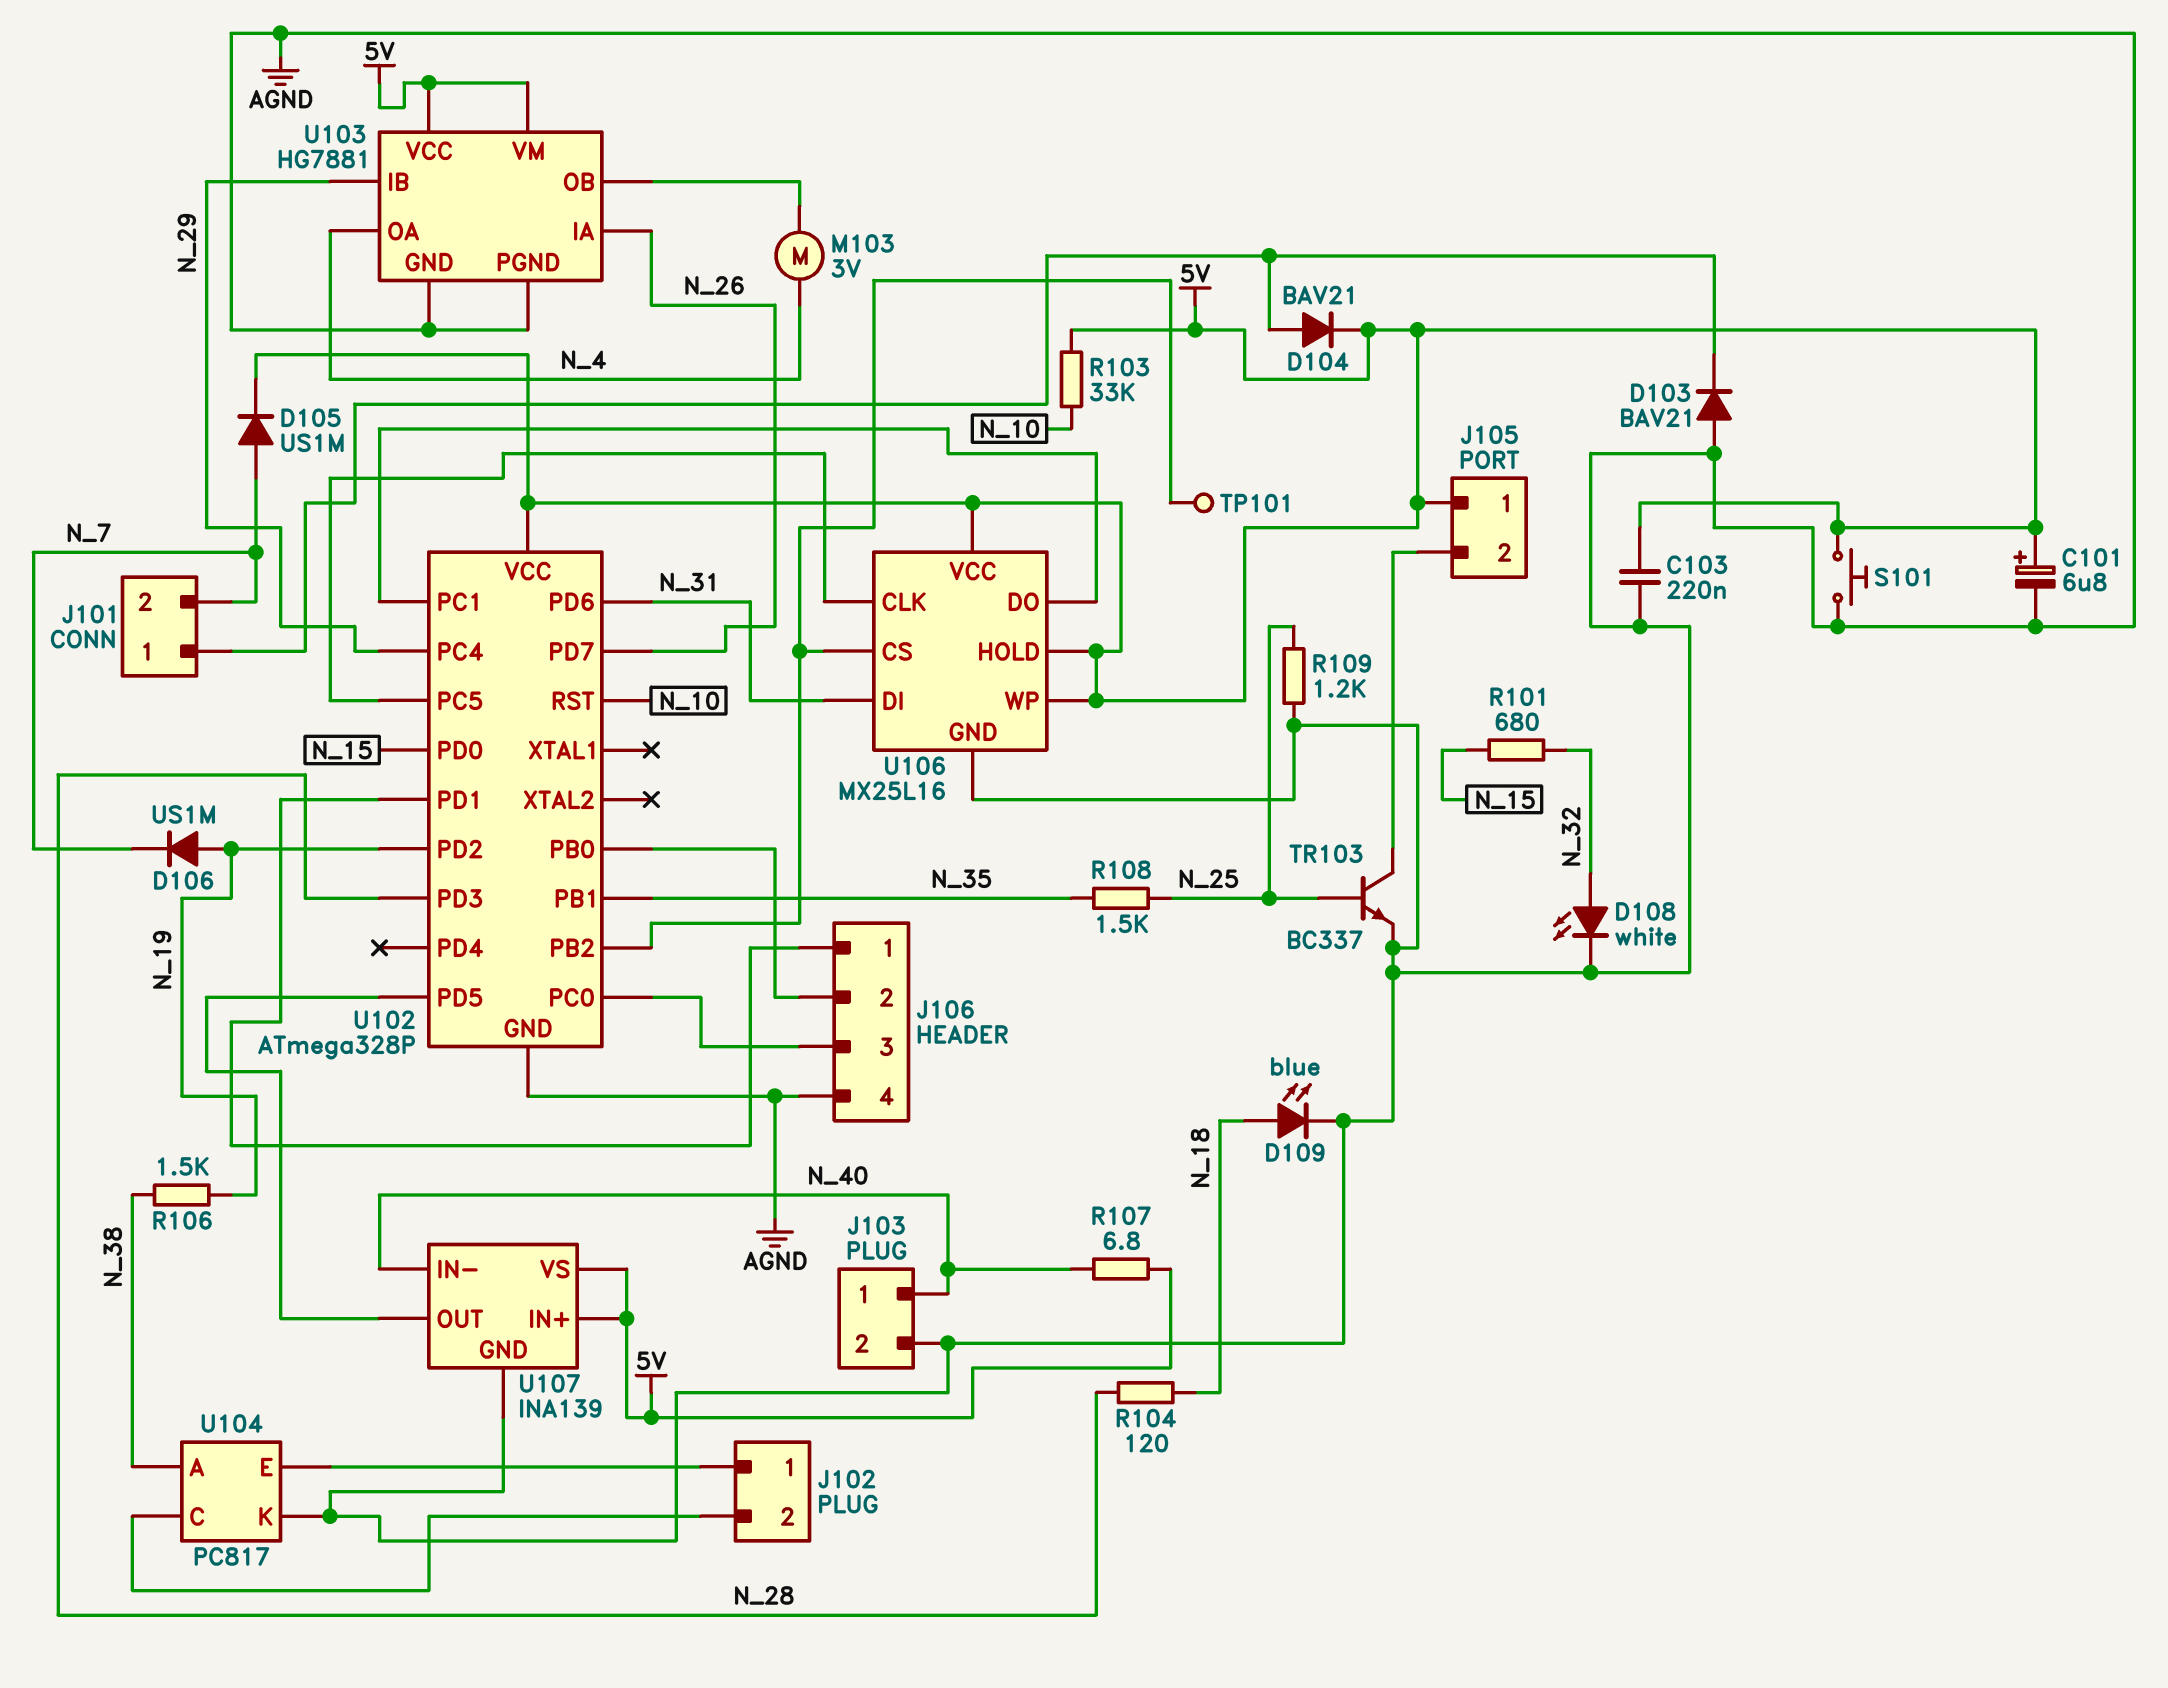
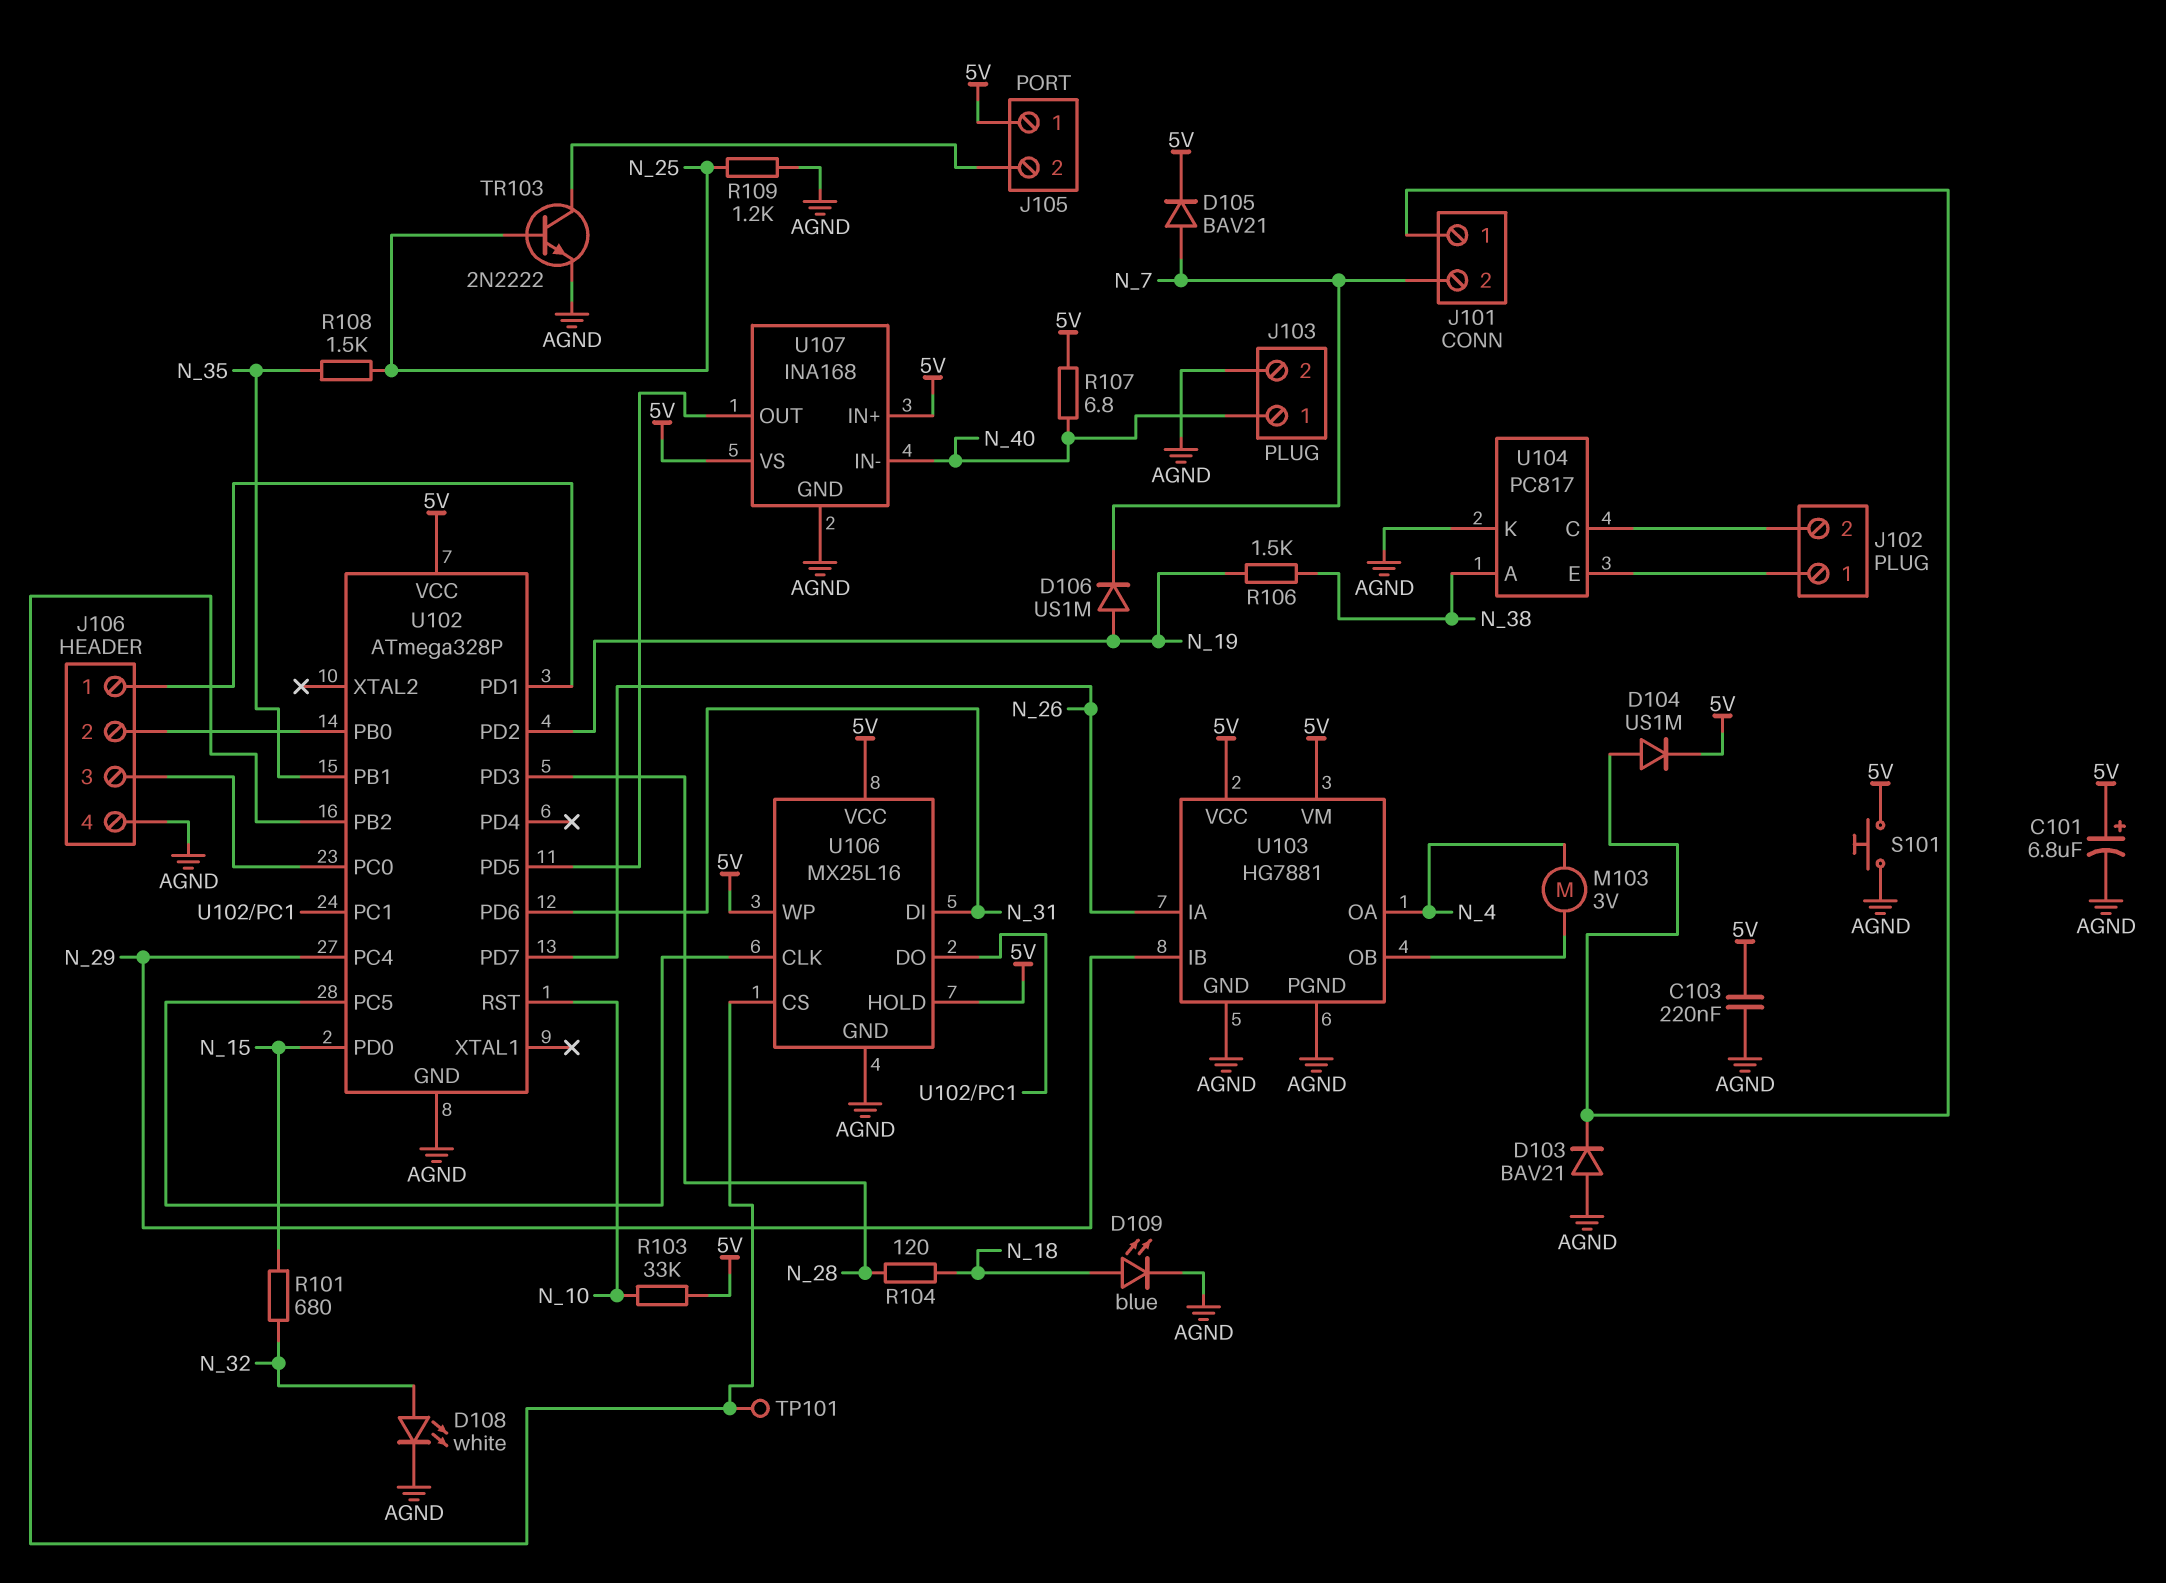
D104: diode BAV21 (A J101/1, K 5V) -> diode US1M (A J101/1, K 5V)
D105: diode US1M (A N_7, K 5V) -> diode BAV21 (A N_7, K 5V)
TR103: NPN BC337 (B N_25, C J105/2, E AGND) -> NPN 2N2222 (B N_25, C J105/2, E AGND)
U107: INA139 -> INA168

